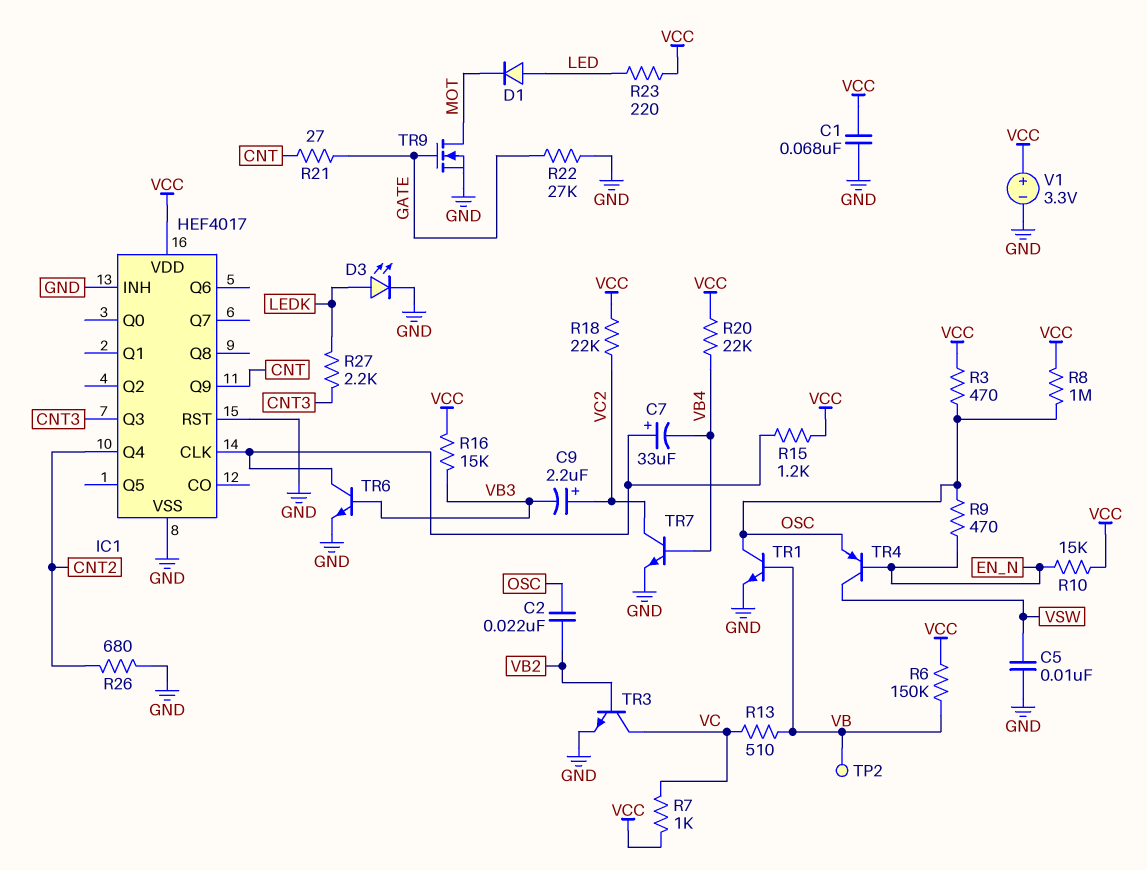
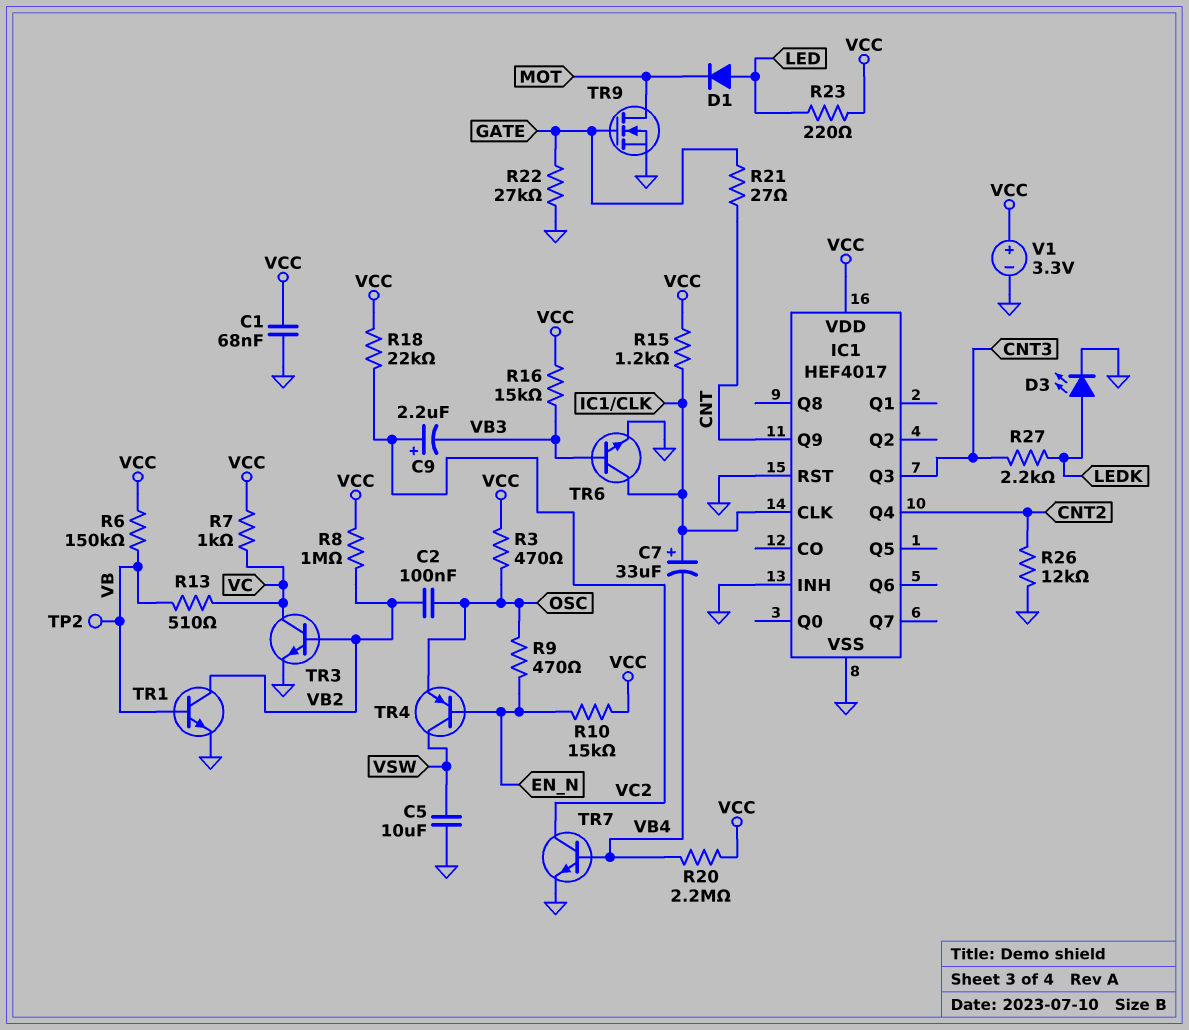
C2: 22nF (OSC, VB2) -> 100nF (OSC, VB2)
C5: 10nF (GND, VSW) -> 10uF (GND, VSW)
R8: 1M (OSC, VCC) -> 1M (VB2, VCC)
R20: 22k (VB4, VCC) -> 2.2M (VB4, VCC)
R26: 680 (CNT2, GND) -> 12k (CNT2, GND)
TR1: NPN (B VB, C OSC, E GND) -> NPN (B VB, C VB2, E GND)

